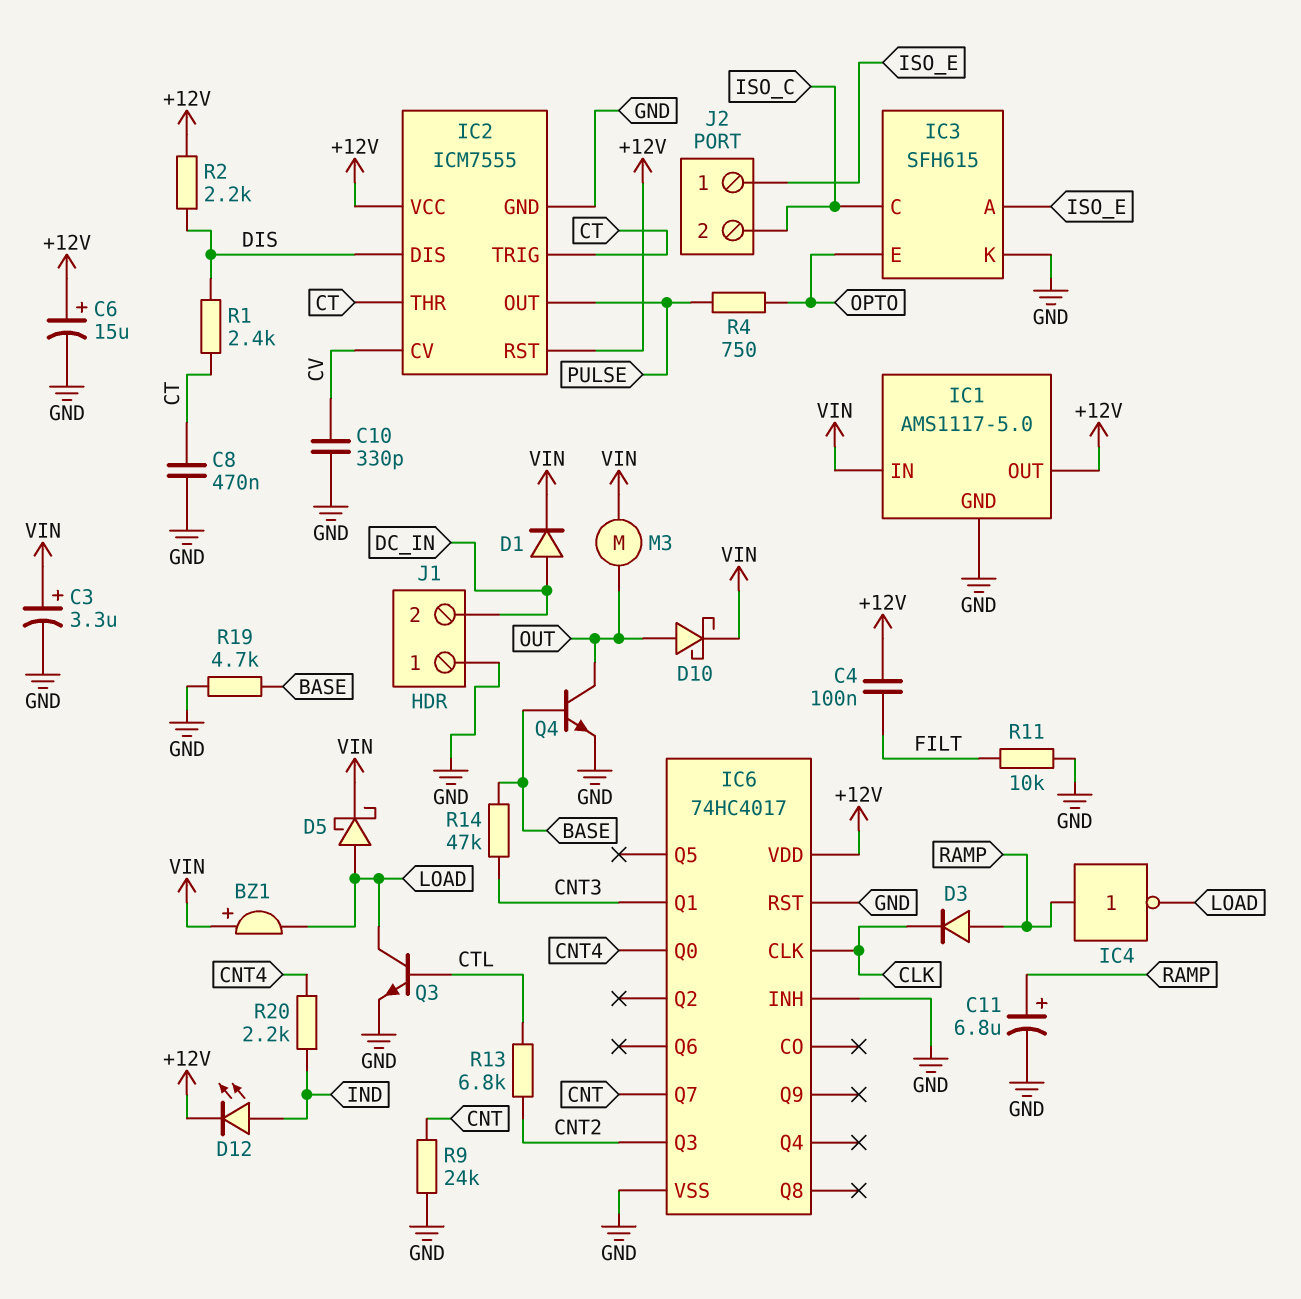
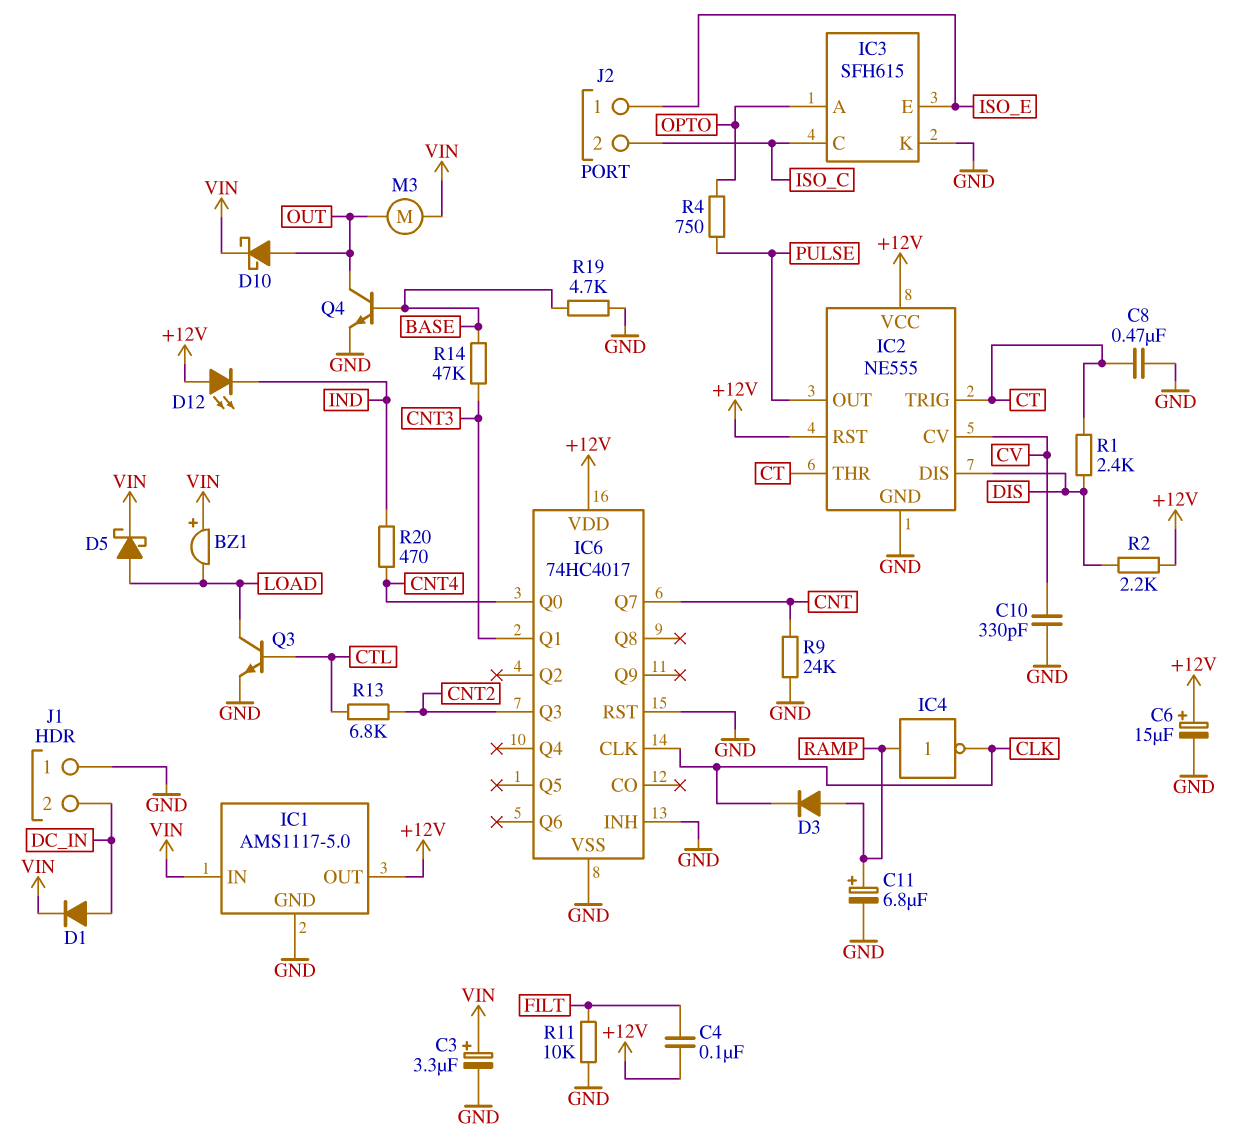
D12: LED (A IND, K +12V) -> LED (A +12V, K IND)
IC2: ICM7555 -> NE555
IC3 pin A: ISO_E -> OPTO
IC3 pin E: OPTO -> ISO_E
IC4: NOT (in RAMP, out LOAD) -> NOT (in RAMP, out CLK)
R20: 2.2k (CNT4, IND) -> 470 (CNT4, IND)

